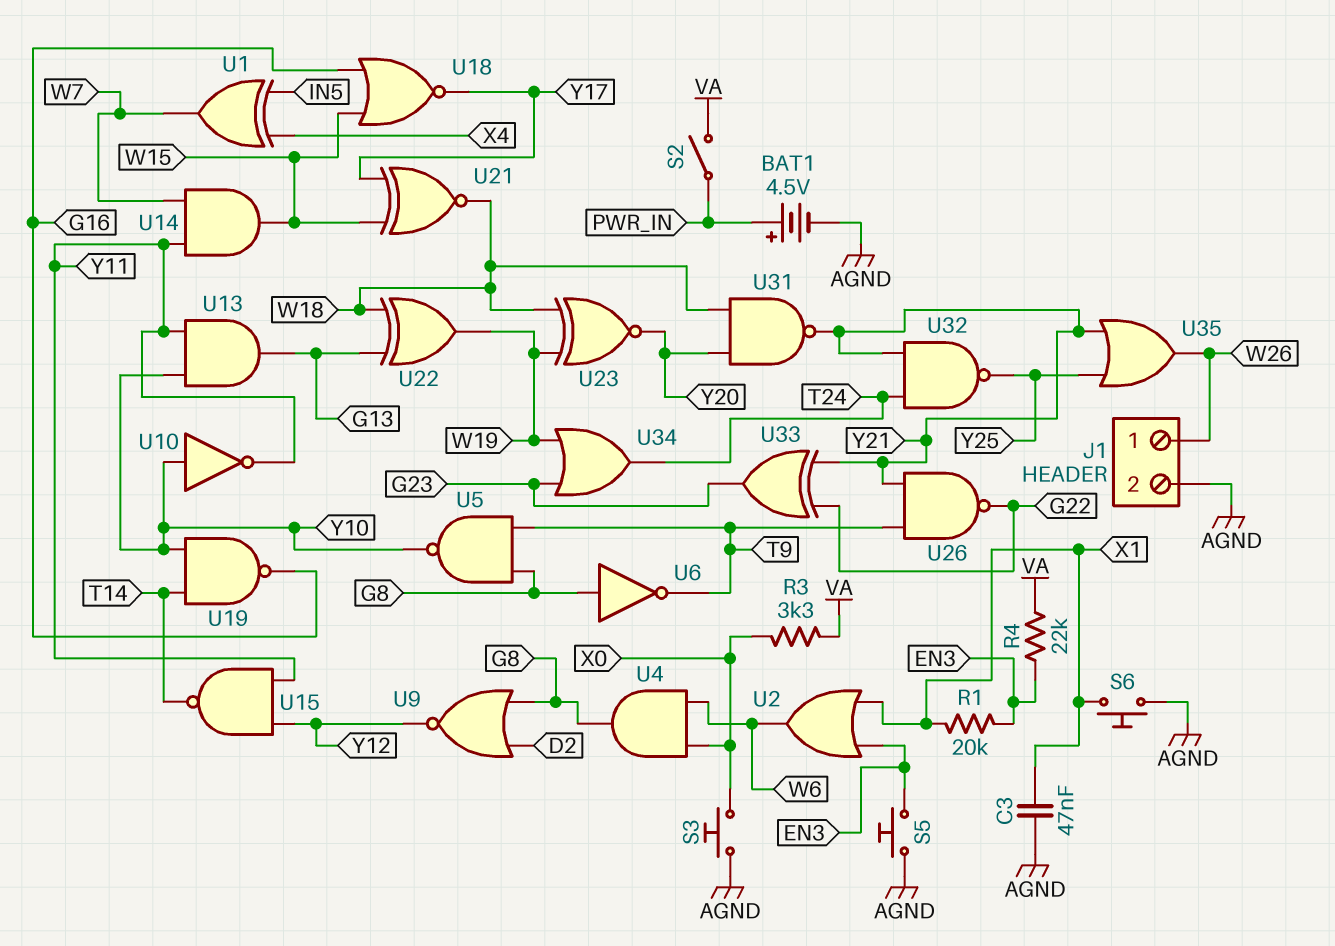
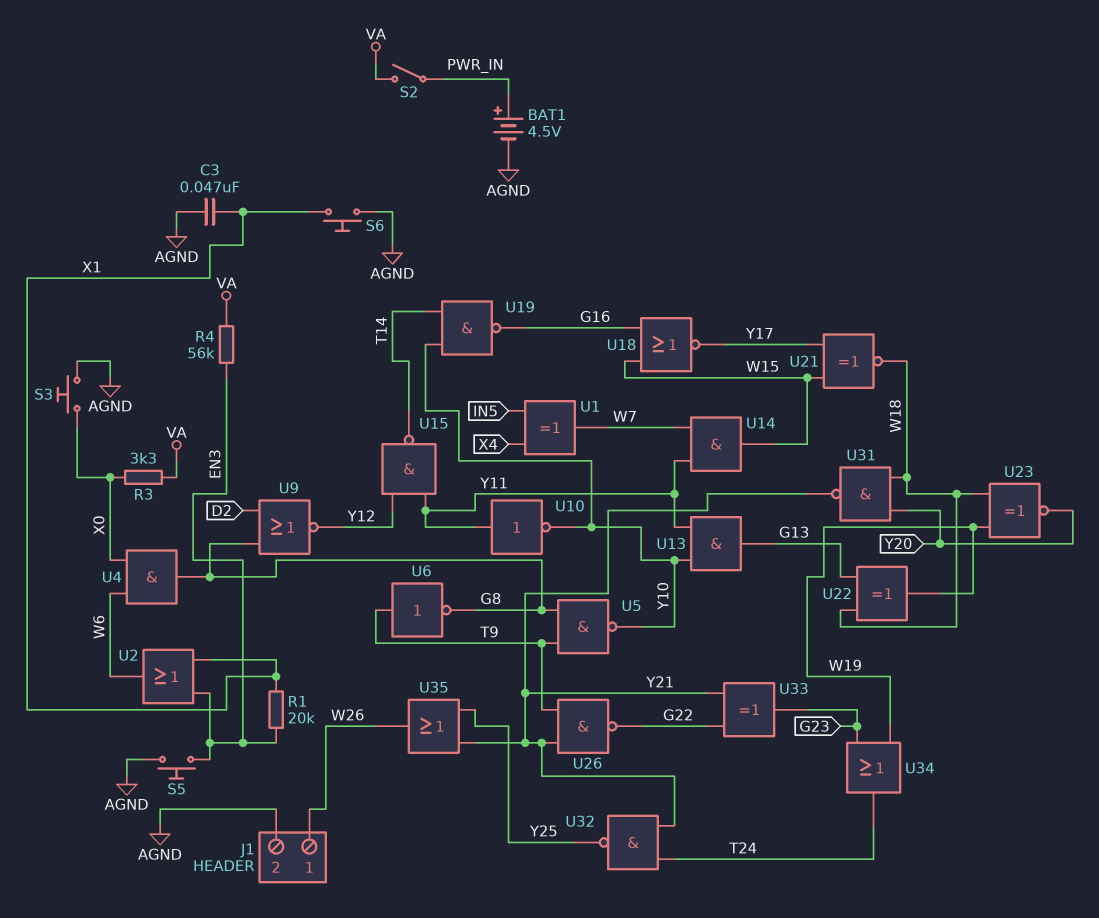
R4: 22k (EN3, VA) -> 56k (EN3, VA)
U6: NOT (in G8, out T9) -> NOT (in T9, out G8)
U10: NOT (in Y10, out Y11) -> NOT (in Y11, out Y10)

